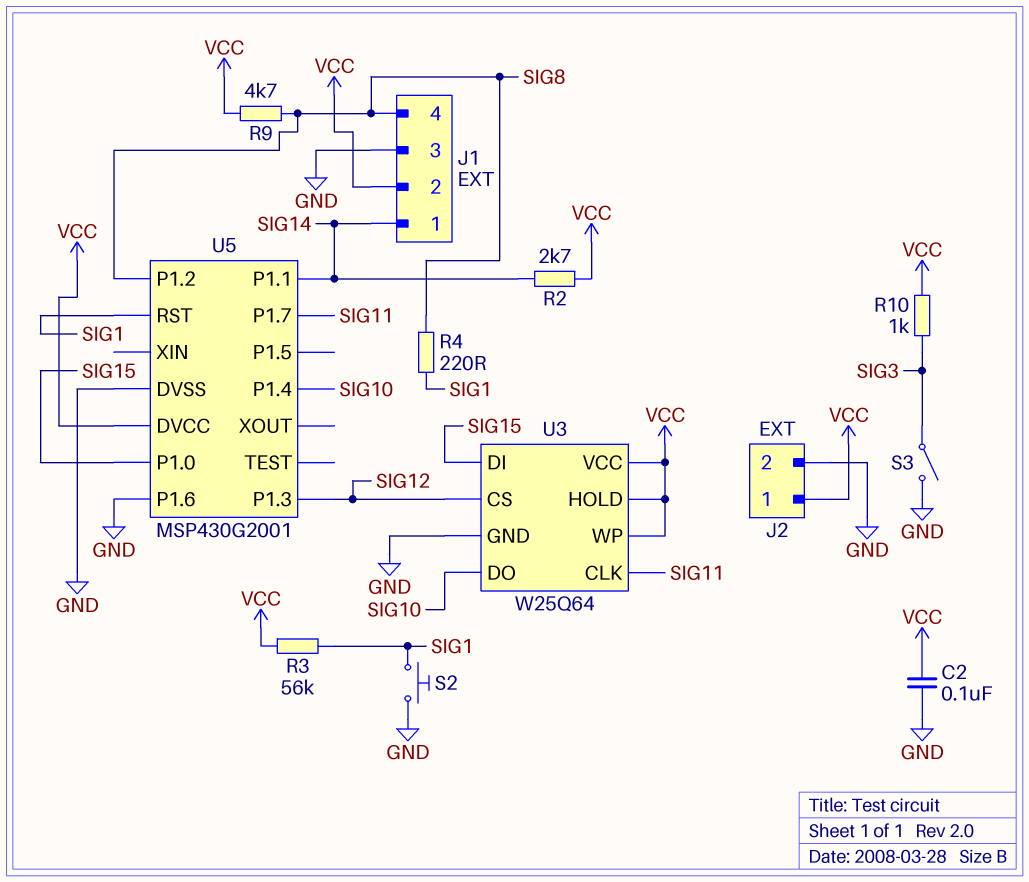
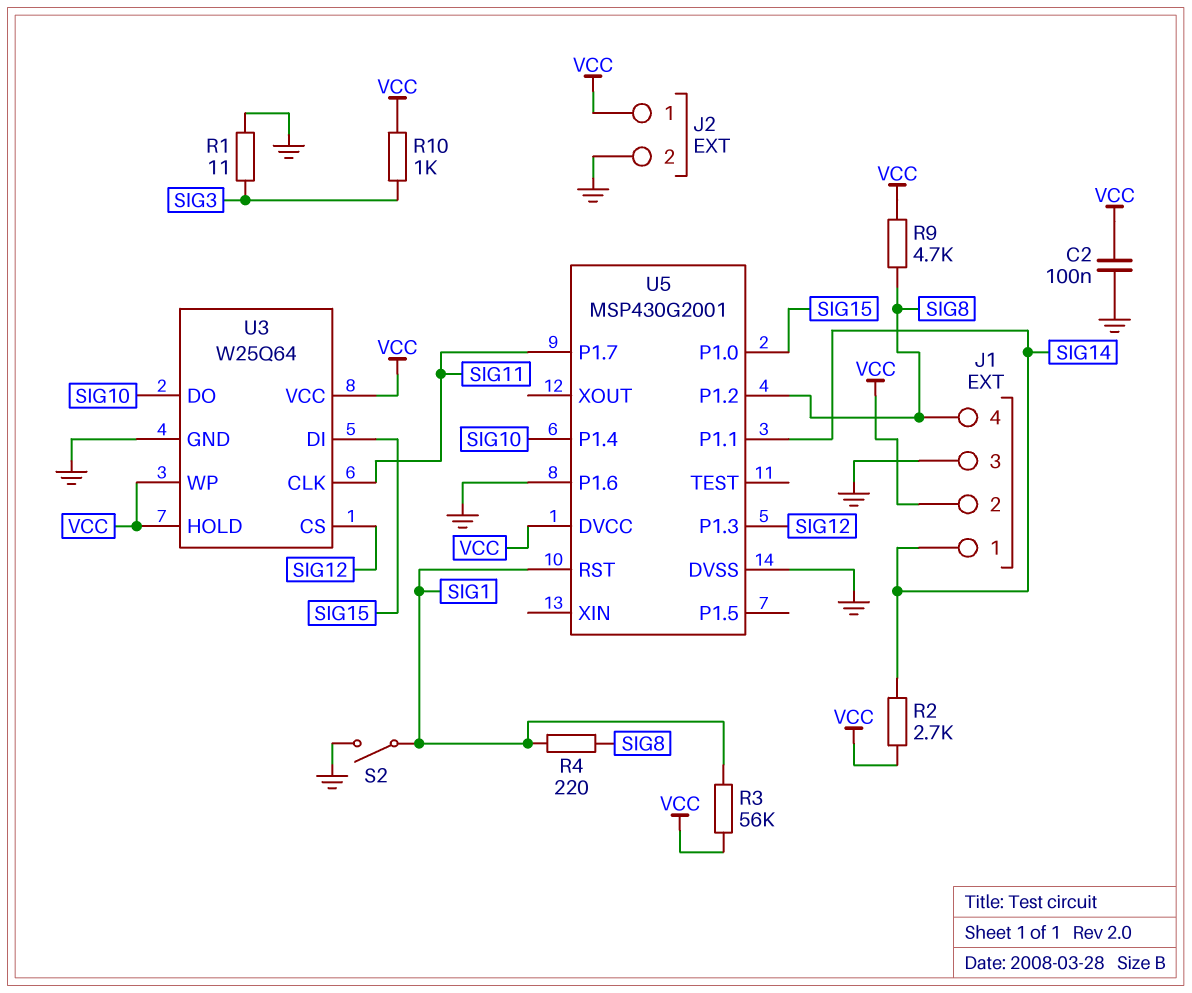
R1: none -> 11 (GND, SIG3)
S2: button (GND, SIG1) -> switch (GND, SIG1)
S3: switch (GND, SIG3) -> none

